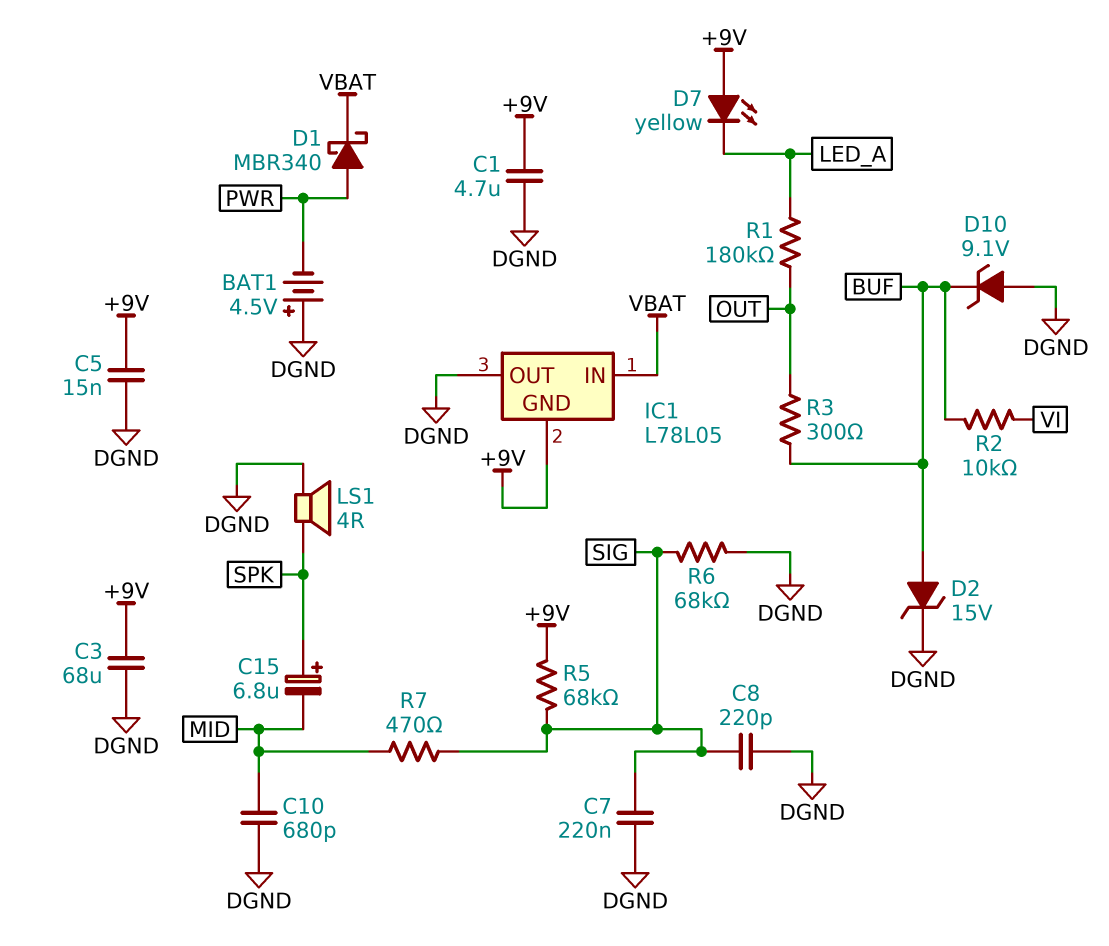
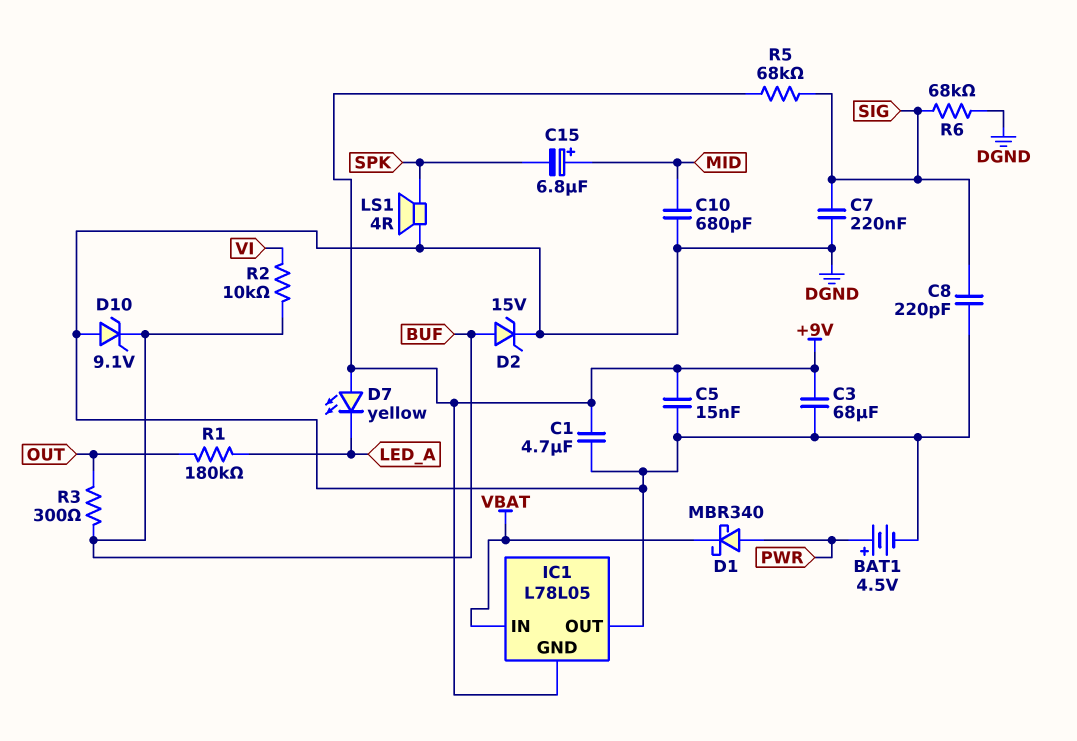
BAT1: 4.5V (plus DGND, minus PWR) -> 4.5V (plus PWR, minus DGND)
C15: 6.8uF (plus SPK, minus MID) -> 6.8uF (plus MID, minus SPK)
R7: 470 (MID, SIG) -> none

